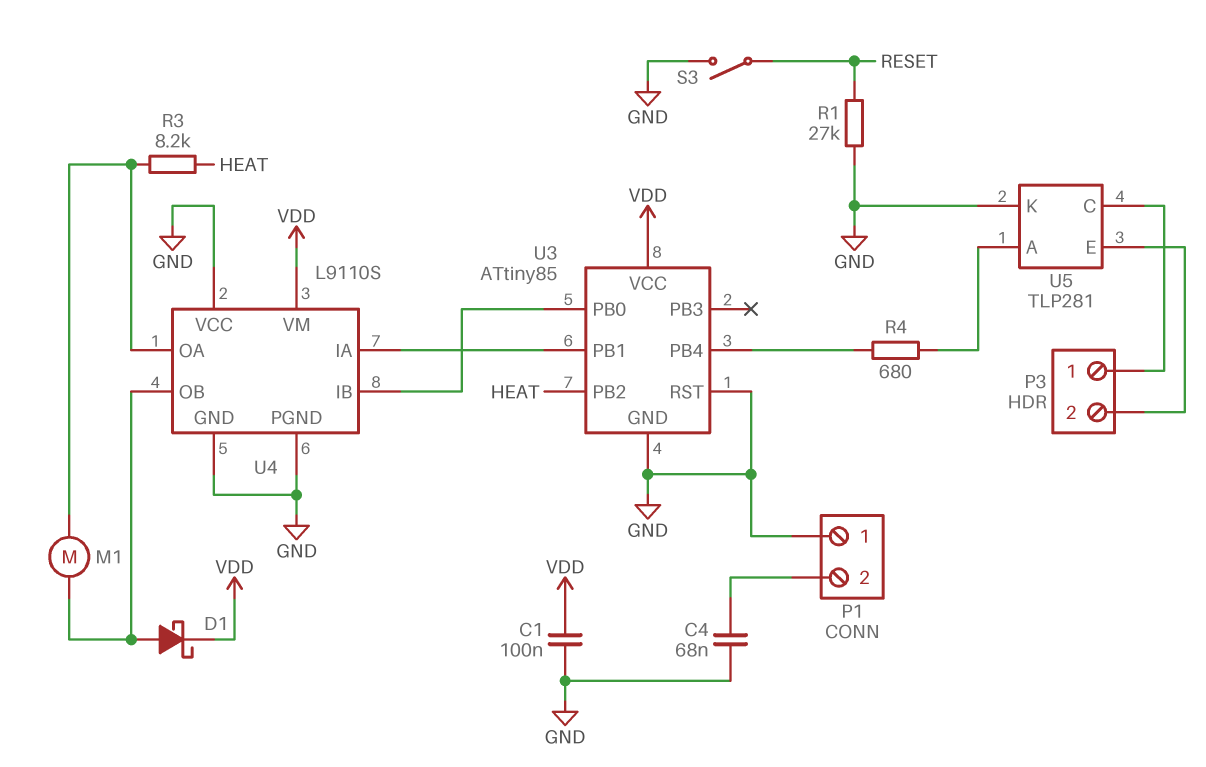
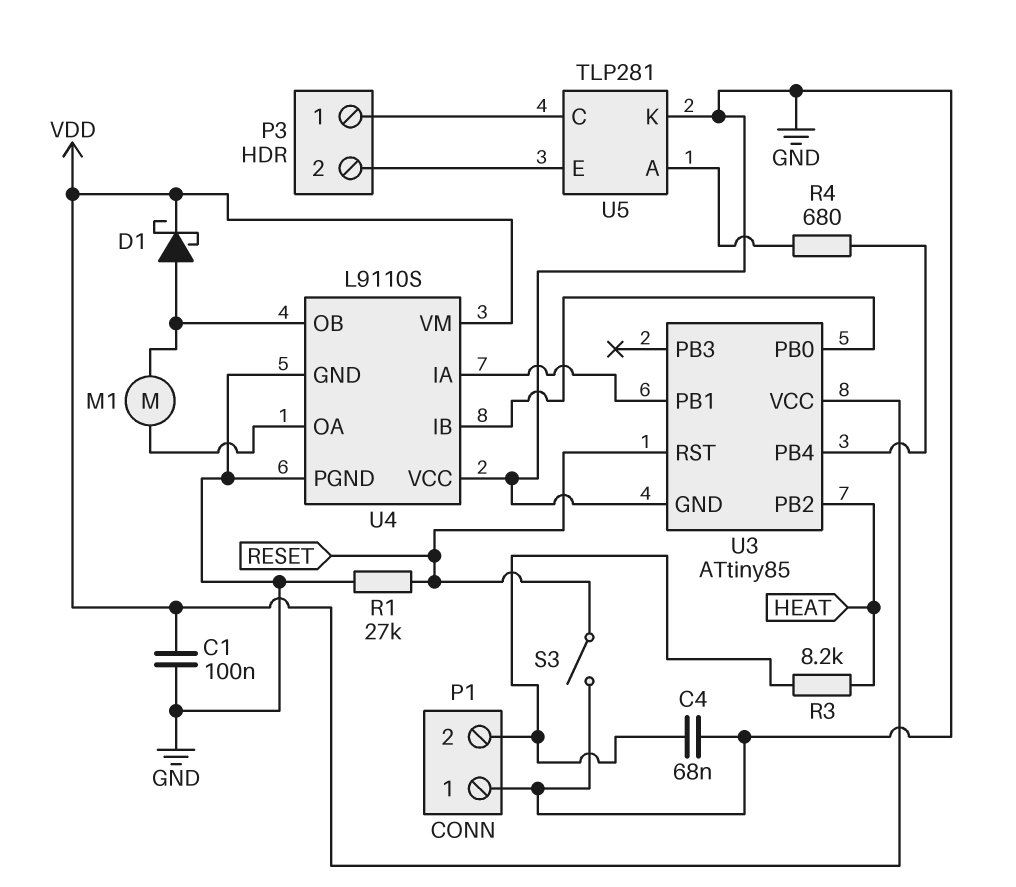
R3: 8.2k (HEAT, U4/OA) -> 8.2k (HEAT, P1/2)
U3 pin RST: GND -> RESET

